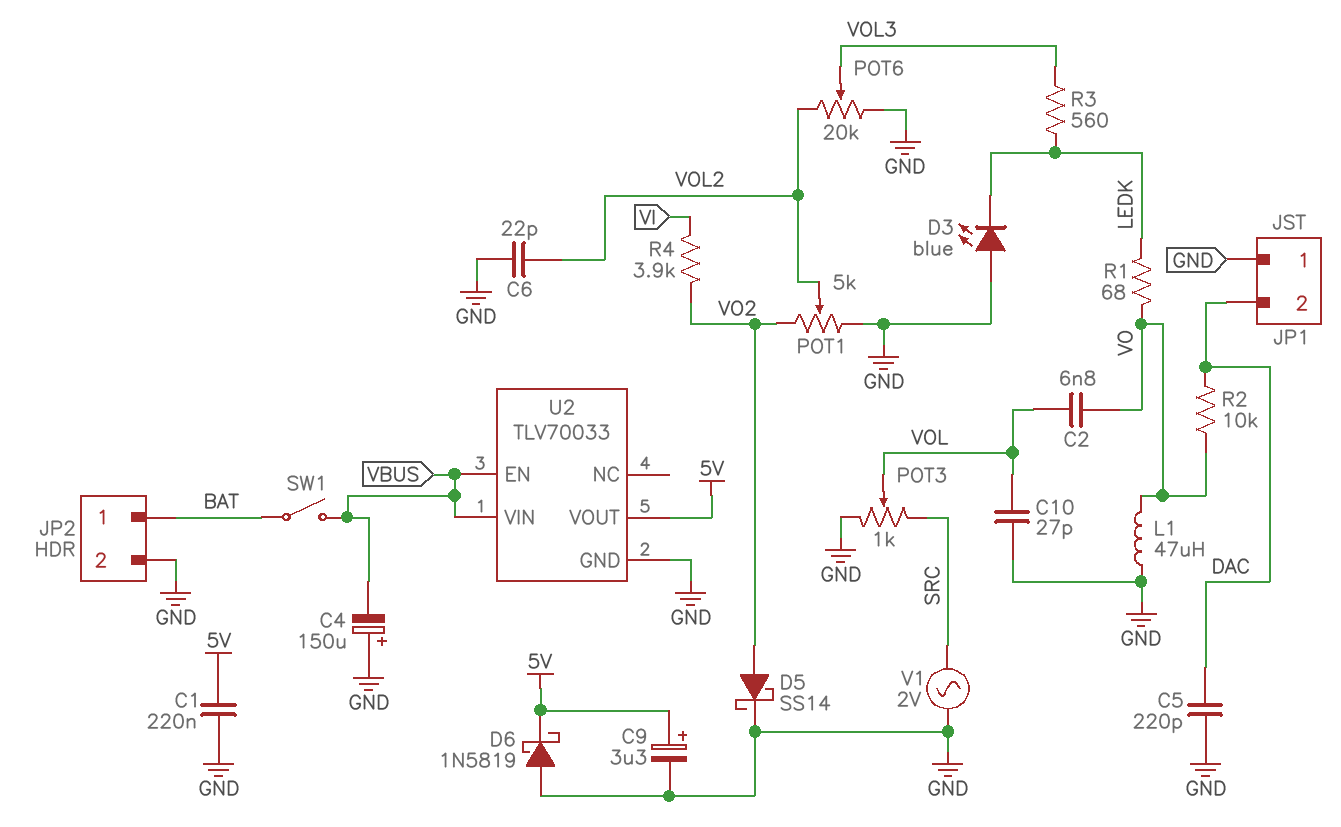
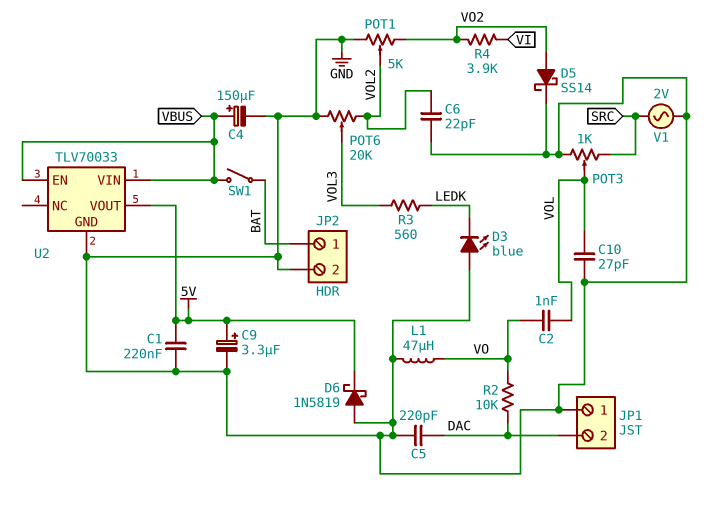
C2: 6.8nF (VO, VOL) -> 1nF (VO, VOL)
C4: 150uF (plus GND, minus VBUS) -> 150uF (plus VBUS, minus GND)
R1: 68 (LEDK, VO) -> none

